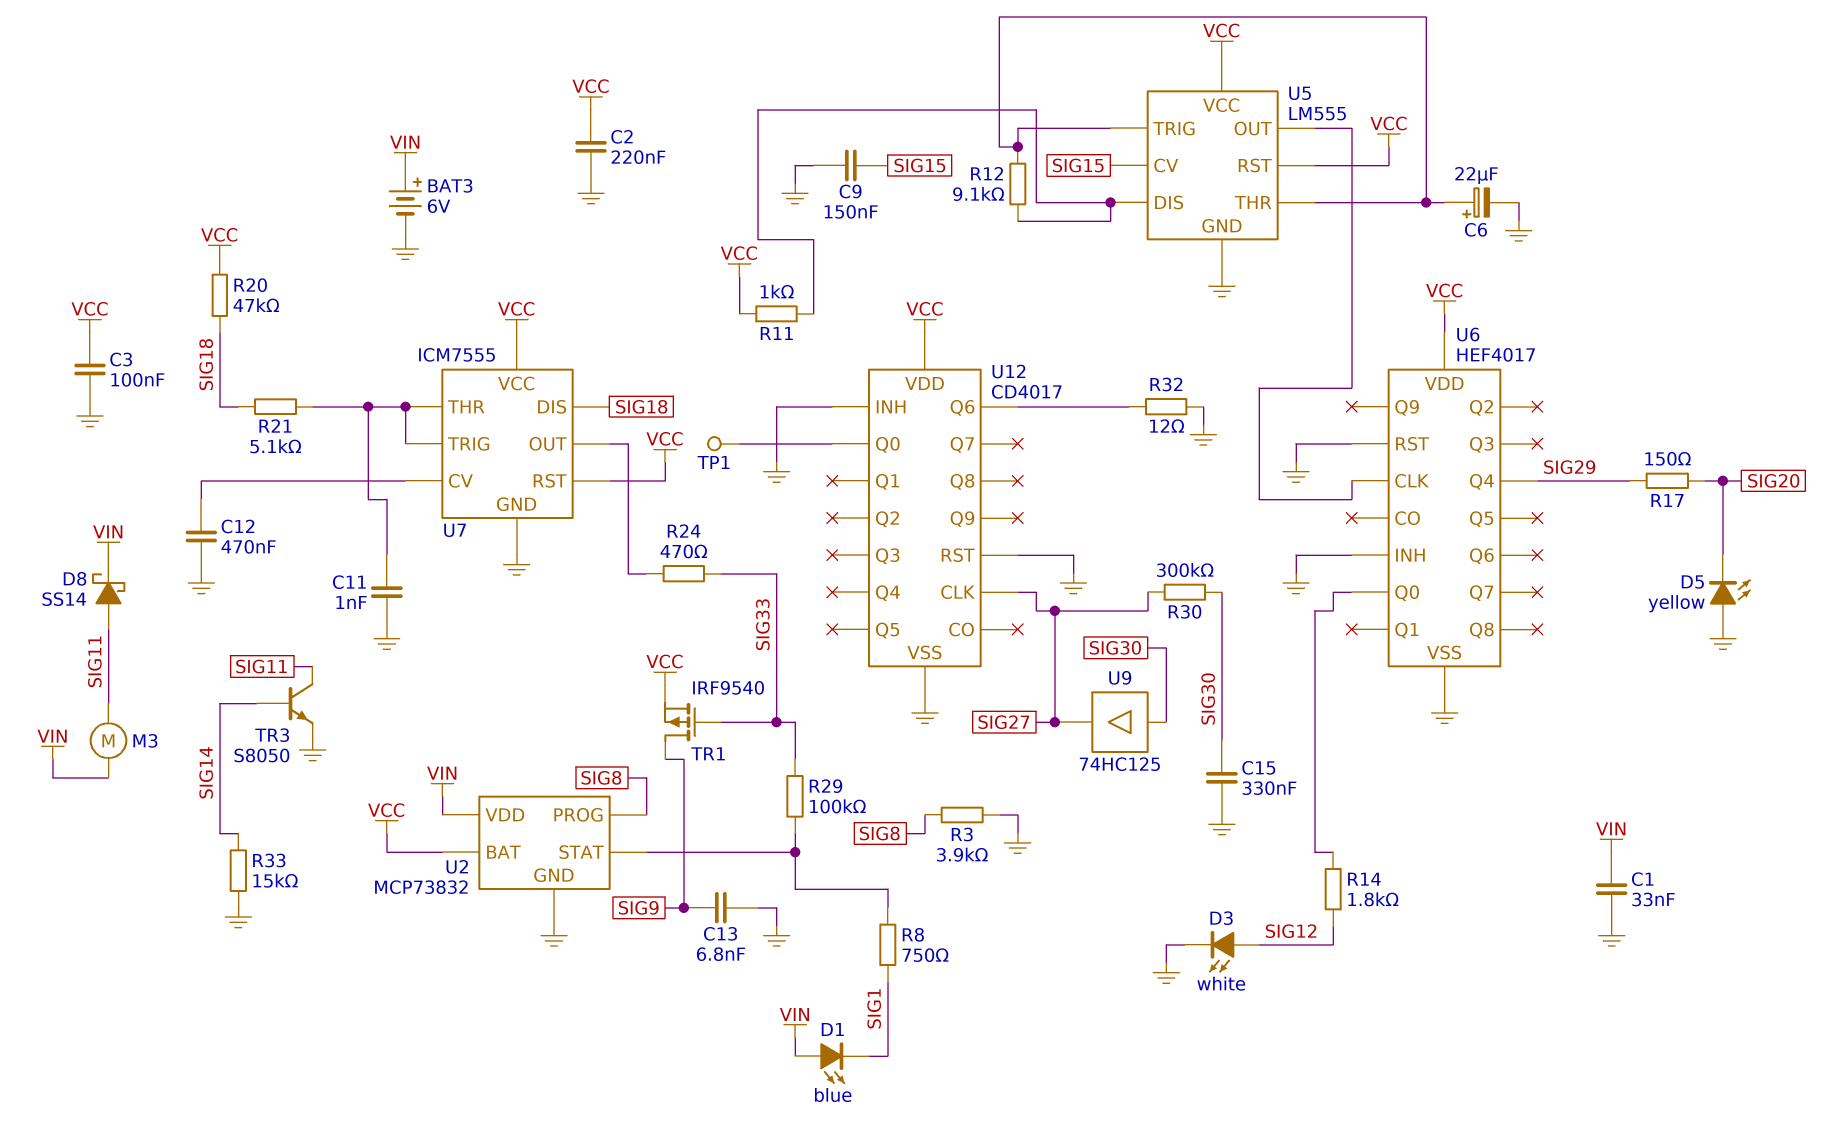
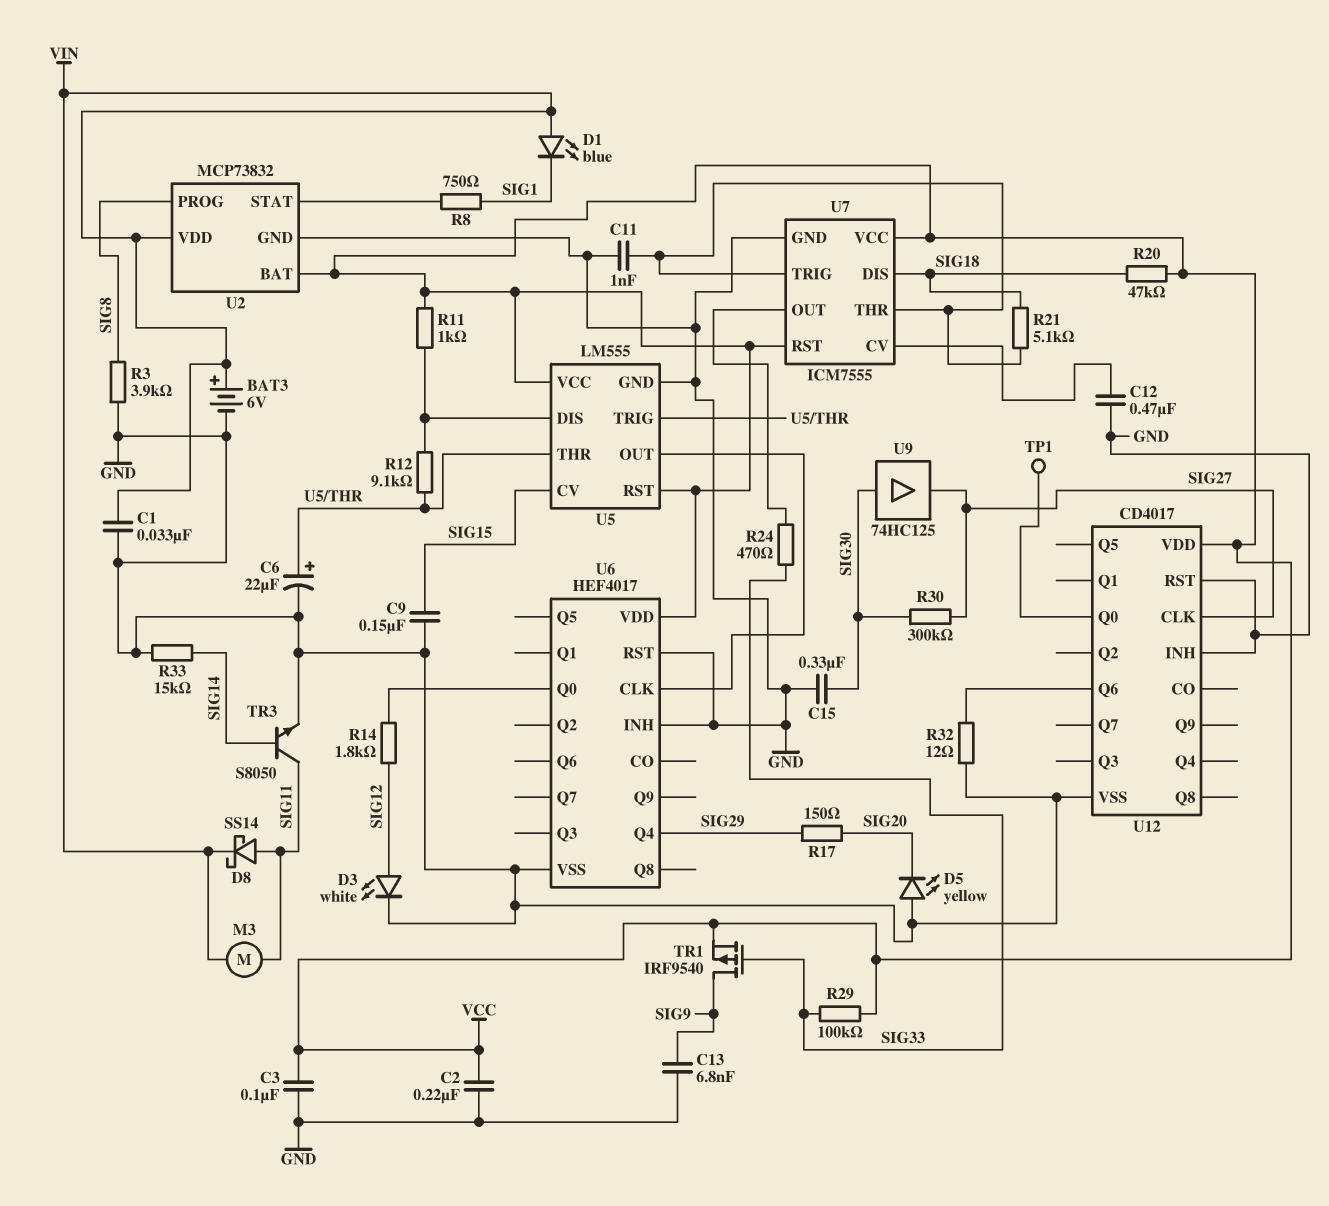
R29: 100k (SIG33, U2/STAT) -> 100k (SIG33, VCC)

